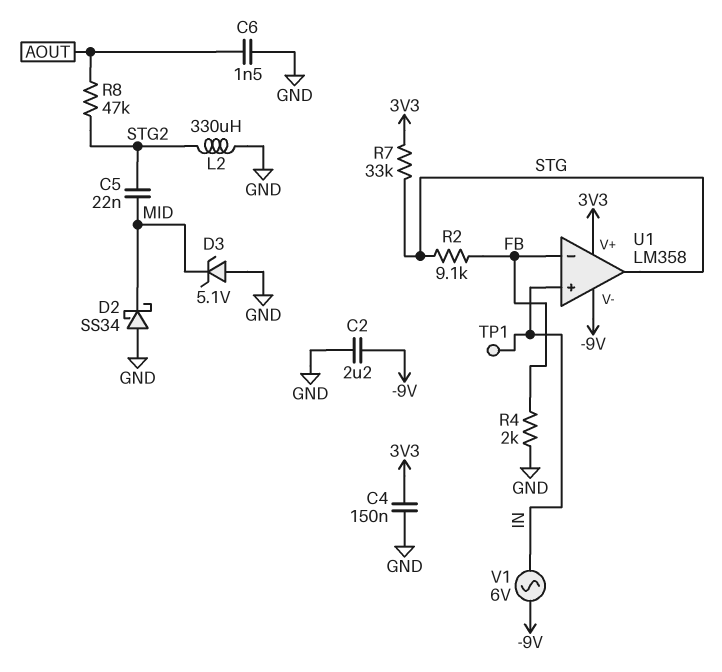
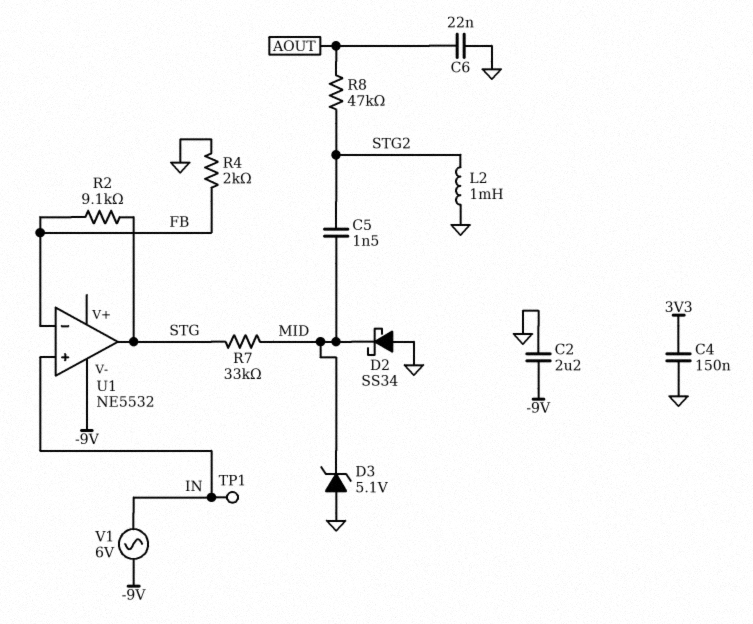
C5: 22nF (MID, STG2) -> 1.5nF (MID, STG2)
C6: 1.5nF (AOUT, GND) -> 22nF (AOUT, GND)
L2: 330uH (GND, STG2) -> 1mH (GND, STG2)
R7: 33k (3V3, STG) -> 33k (MID, STG)
U1: LM358 -> NE5532
U1 pin V+: 3V3 -> none

